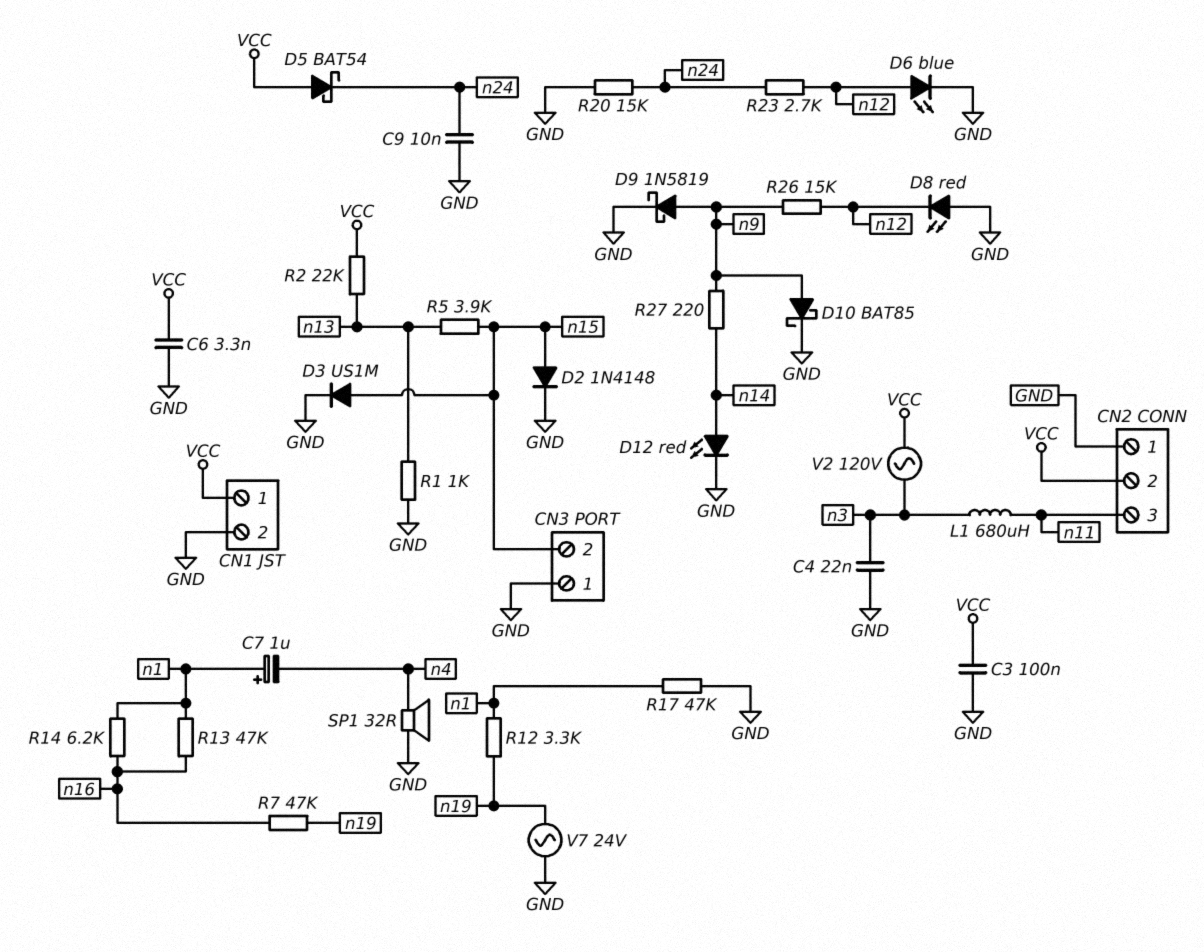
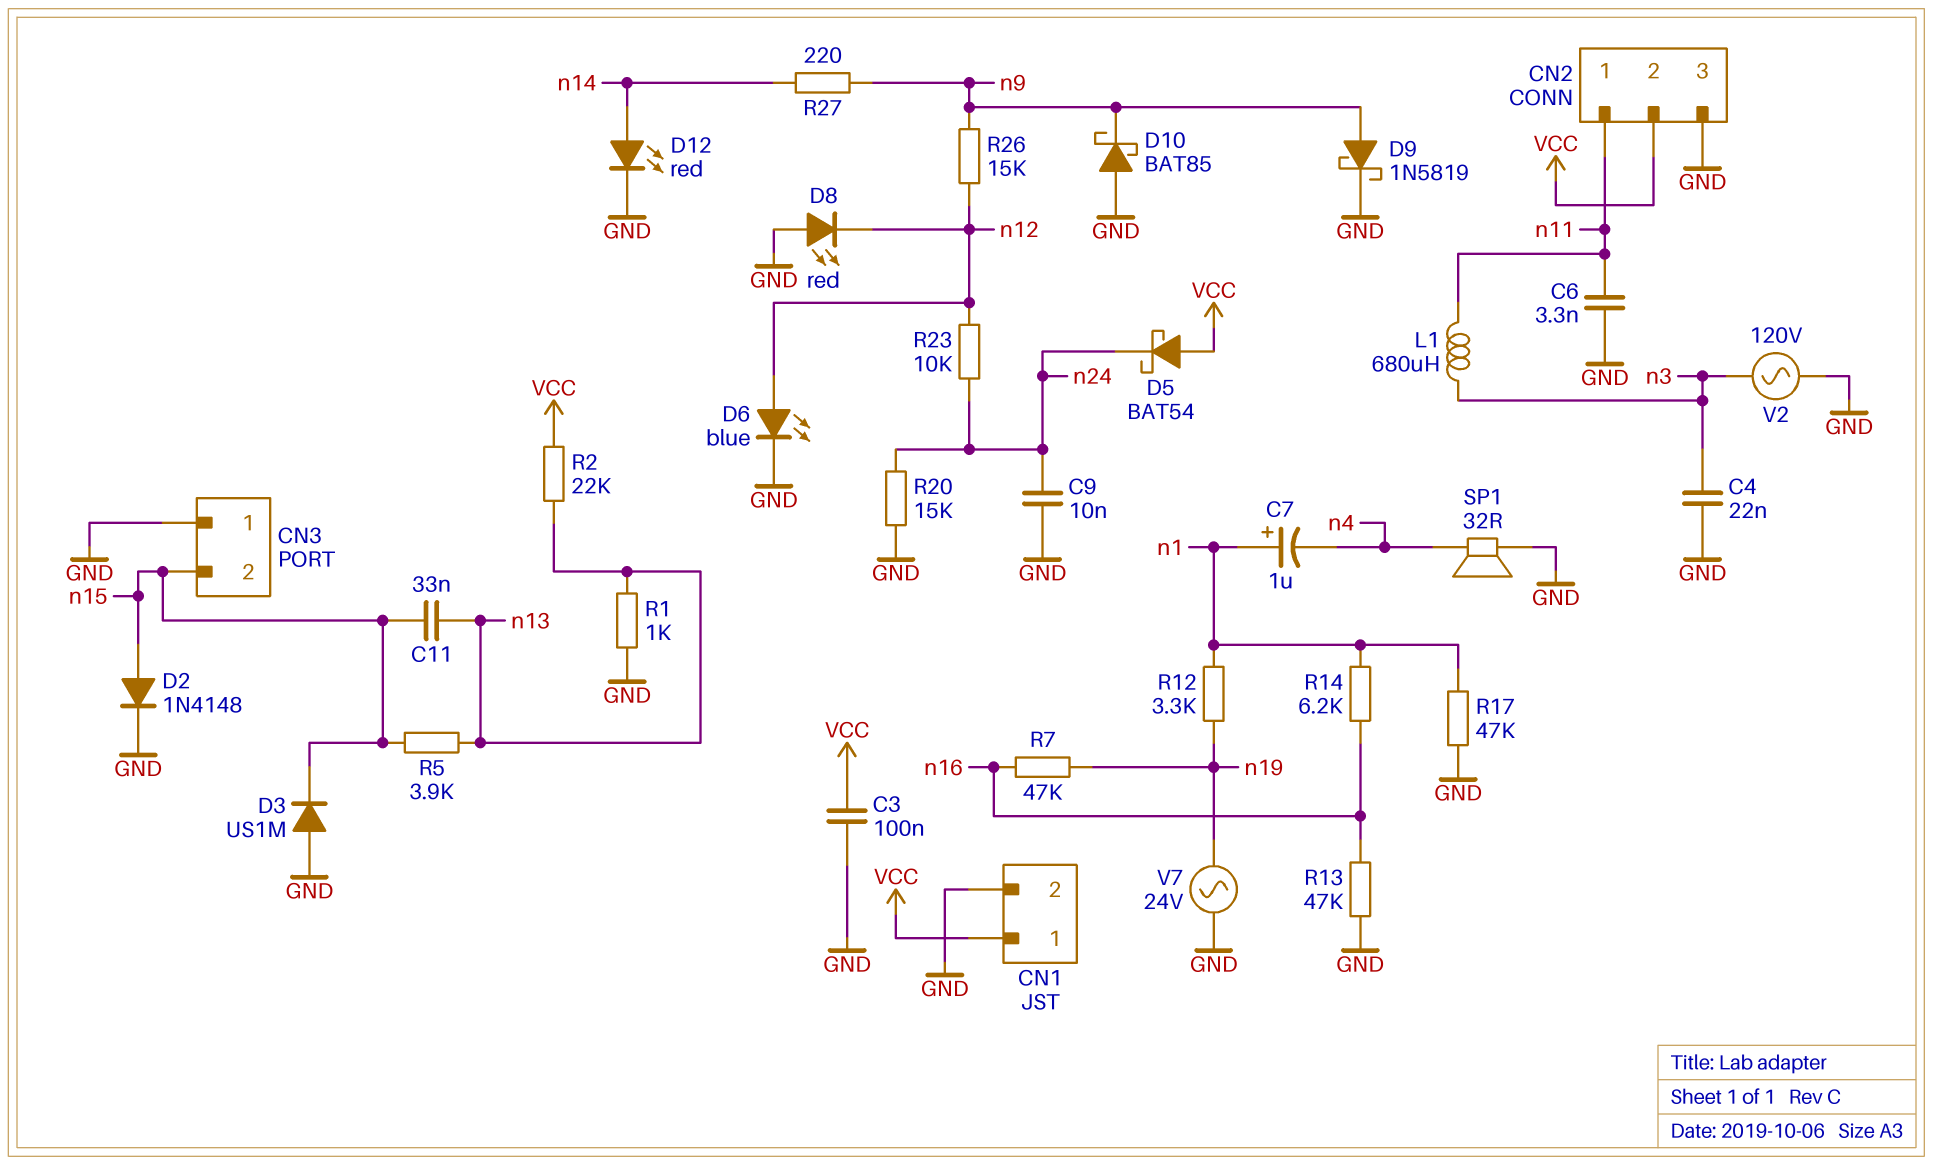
C6: 3.3nF (GND, VCC) -> 3.3nF (GND, n11)
C11: none -> 33nF (n13, n15)
CN2 pin 1: GND -> n11
CN2 pin 3: n11 -> GND
D3: diode US1M (A n15, K GND) -> diode US1M (A GND, K n15)
D10: schottky BAT85 (A n9, K GND) -> schottky BAT85 (A GND, K n9)
R13: 47k (n1, n16) -> 47k (GND, n16)
R23: 2.7k (n12, n24) -> 10k (n12, n24)
V2: AC 120V (VCC, n3) -> AC 120V (GND, n3)

